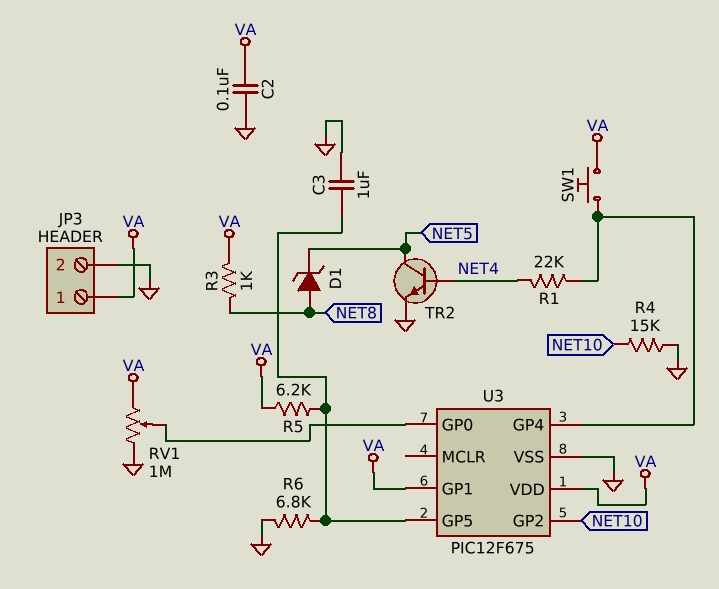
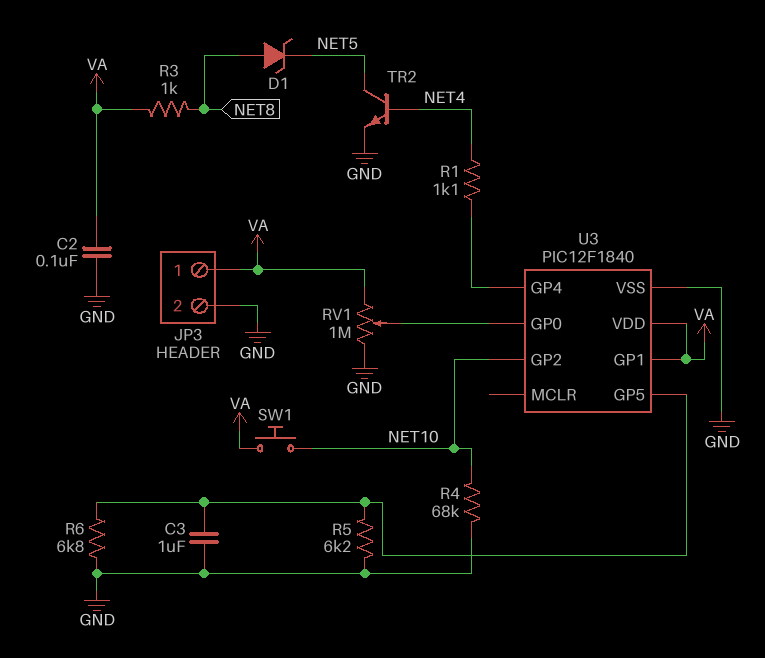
R1: 22k (NET4, U3/GP4) -> 1.1k (NET4, U3/GP4)
R4: 15k (GND, NET10) -> 68k (GND, NET10)
R5: 6.2k (U3/GP5, VA) -> 6.2k (GND, U3/GP5)
SW1: button (U3/GP4, VA) -> button (NET10, VA)
U3: PIC12F675 -> PIC12F1840

